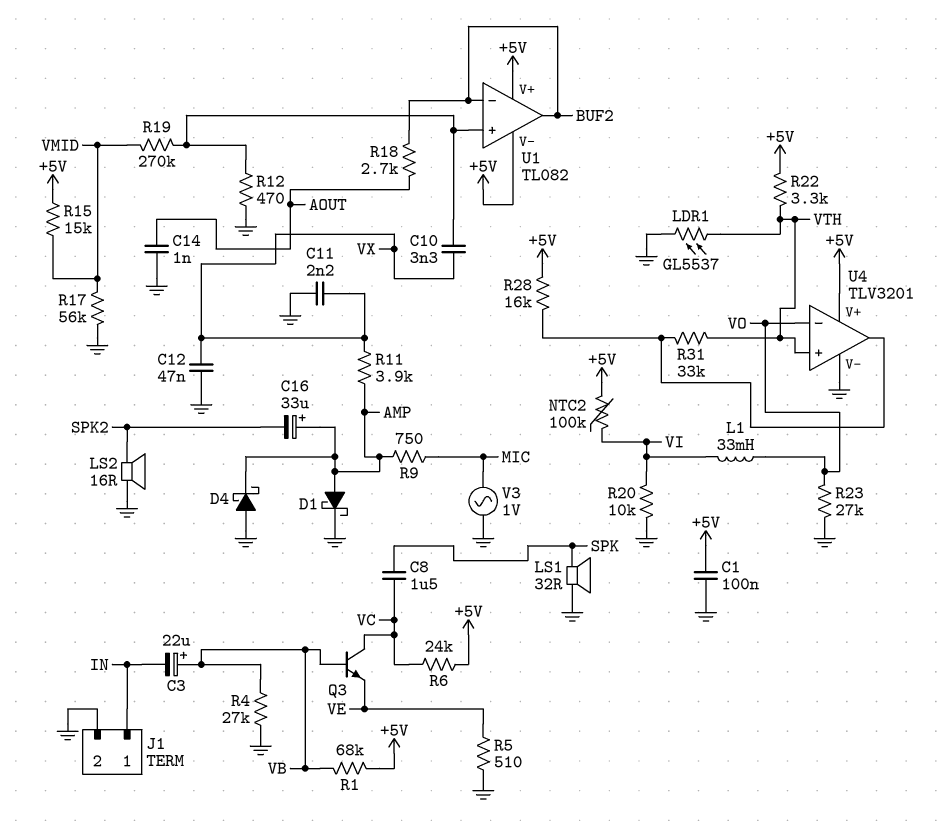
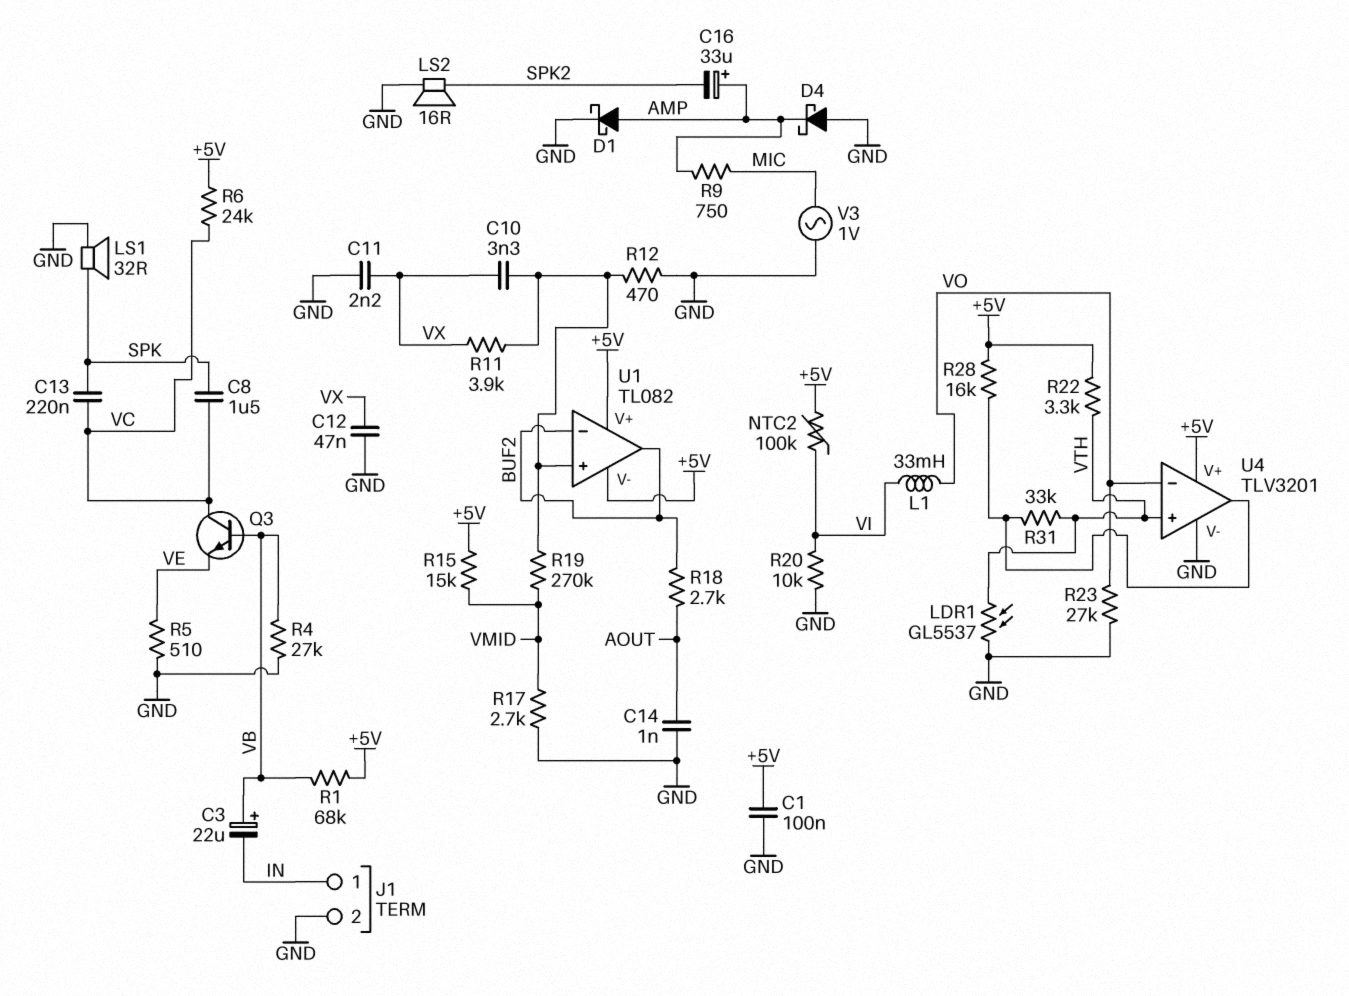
C13: none -> 220nF (SPK, VC)
R11: 3.9k (AMP, VX) -> 3.9k (U1/in+, VX)
R17: 56k (GND, VMID) -> 2.7k (GND, VMID)

